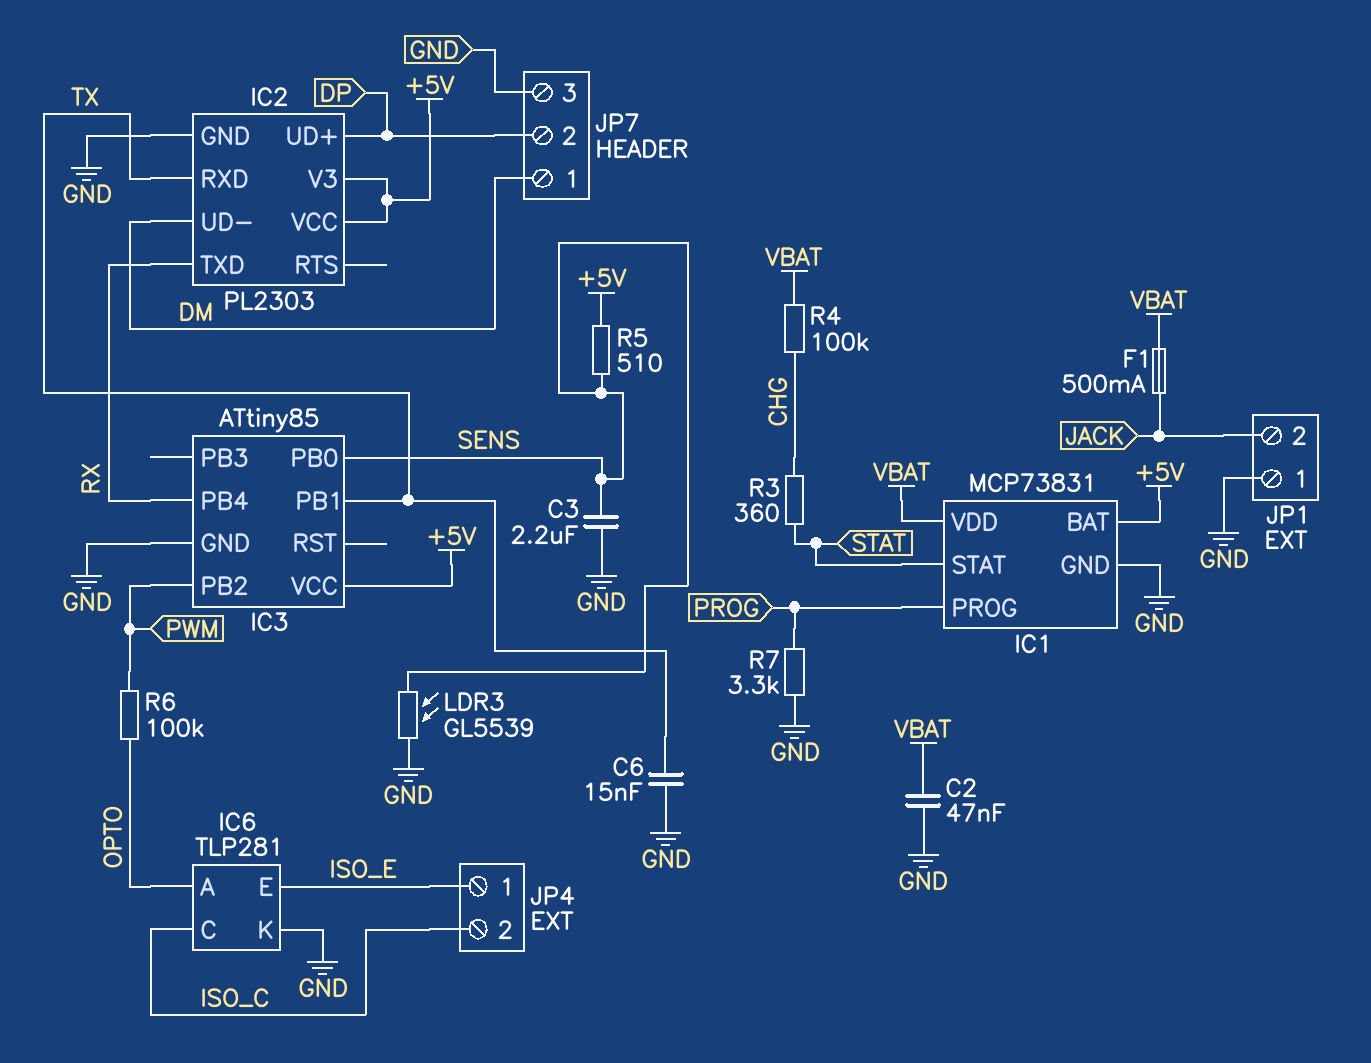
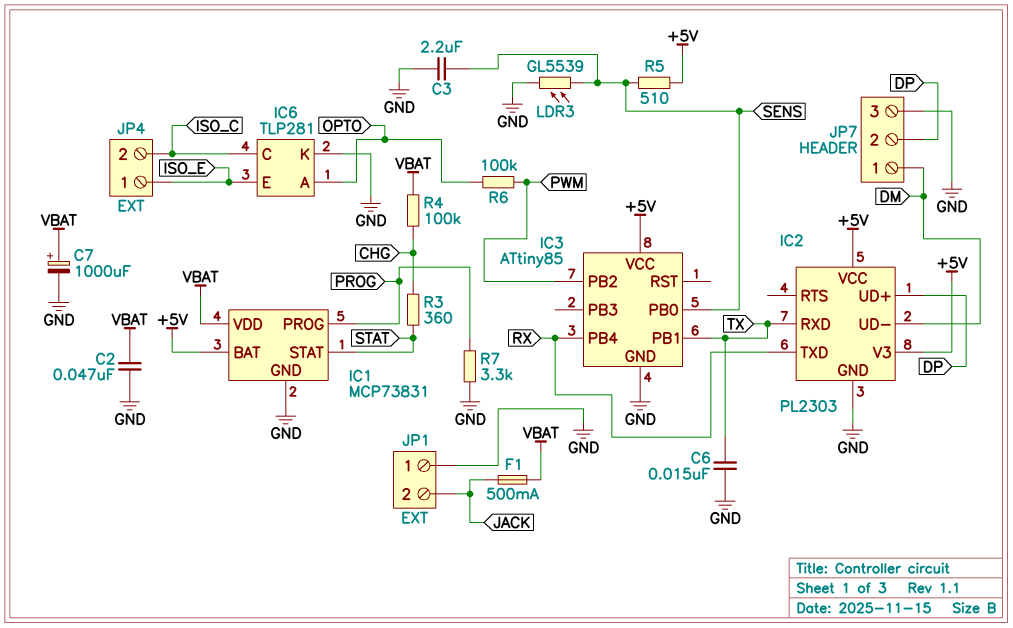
C7: none -> 1000uF (plus VBAT, minus GND)

